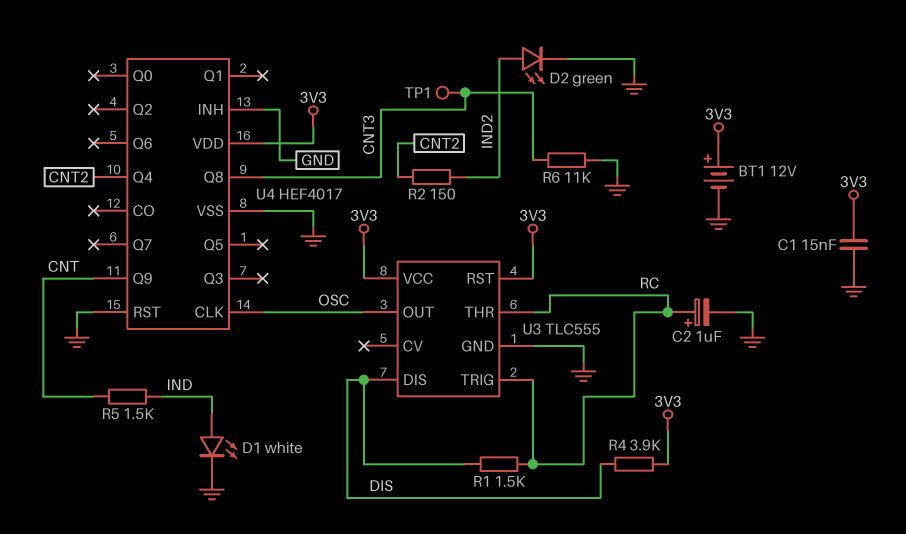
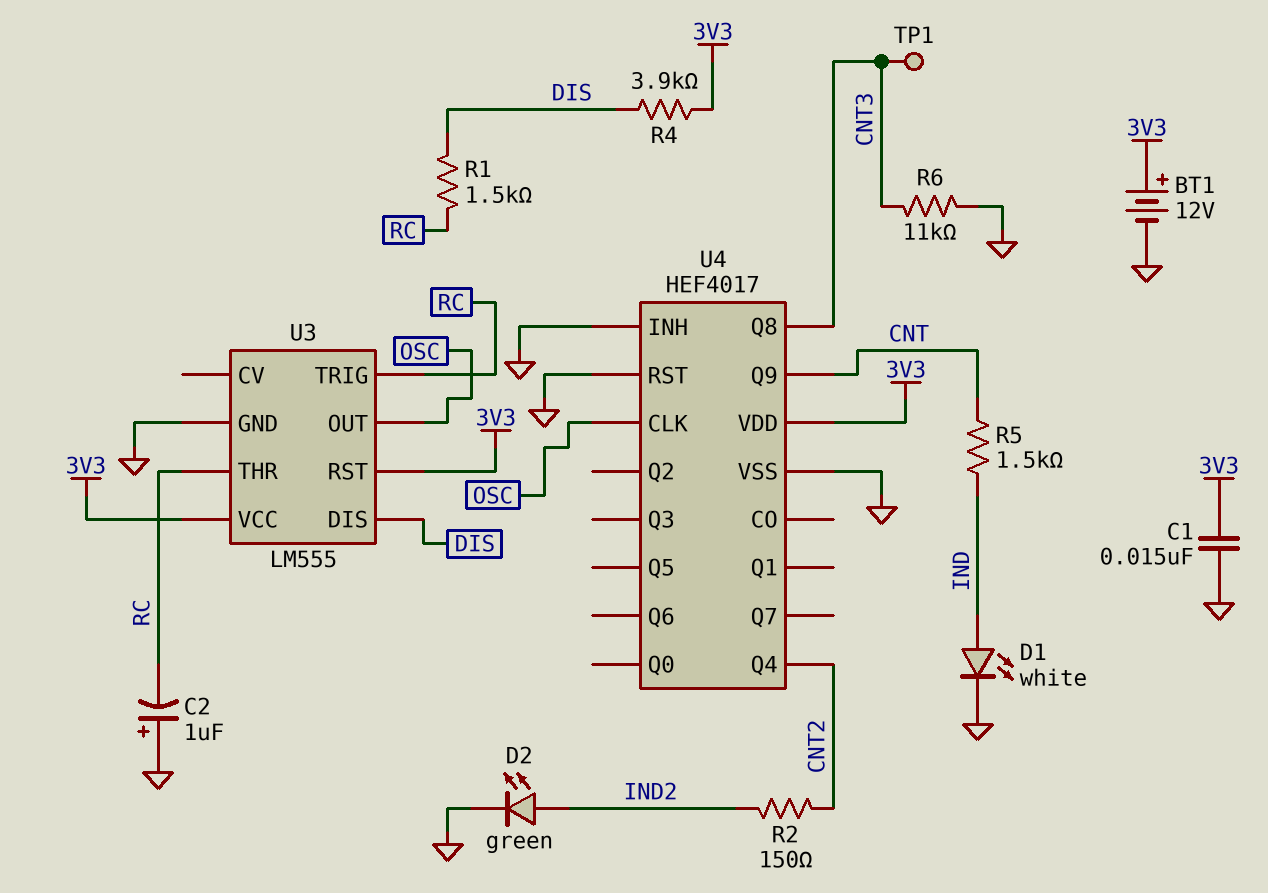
C2: 1uF (plus RC, minus GND) -> 1uF (plus GND, minus RC)
U3: TLC555 -> LM555

